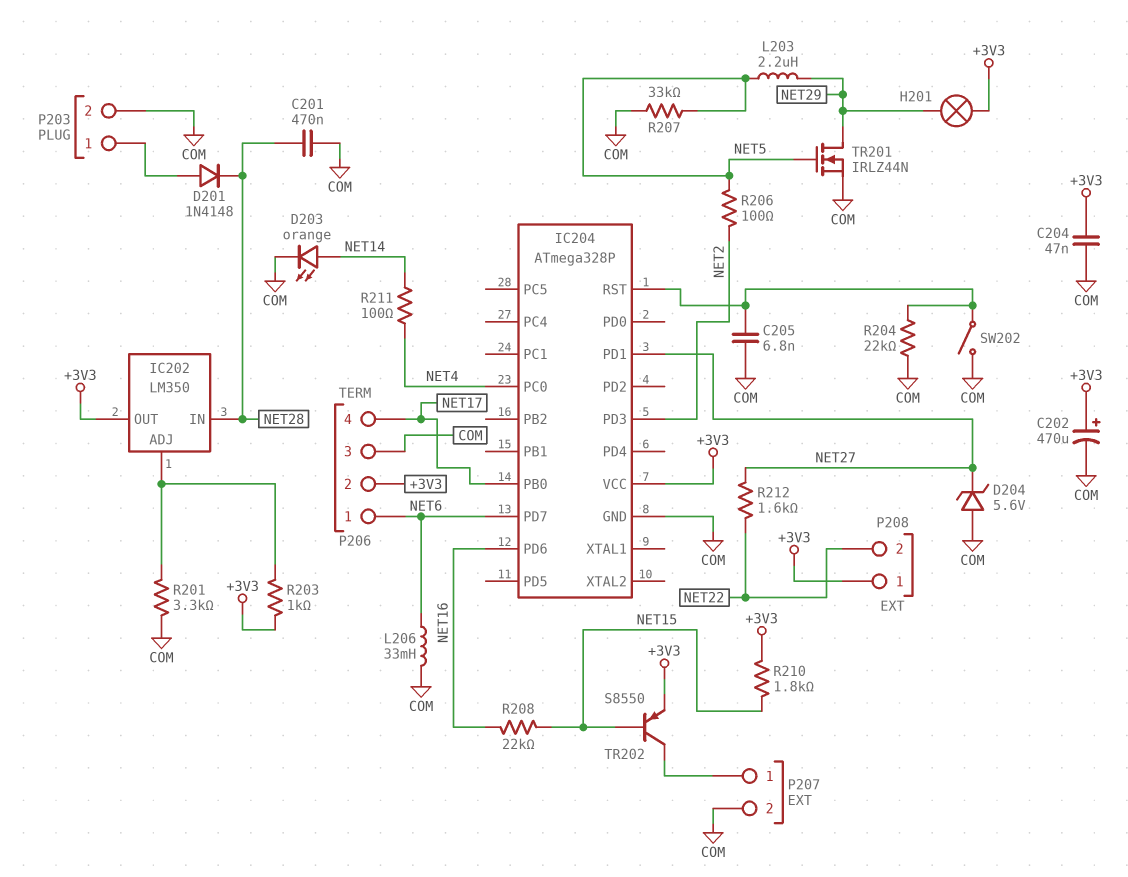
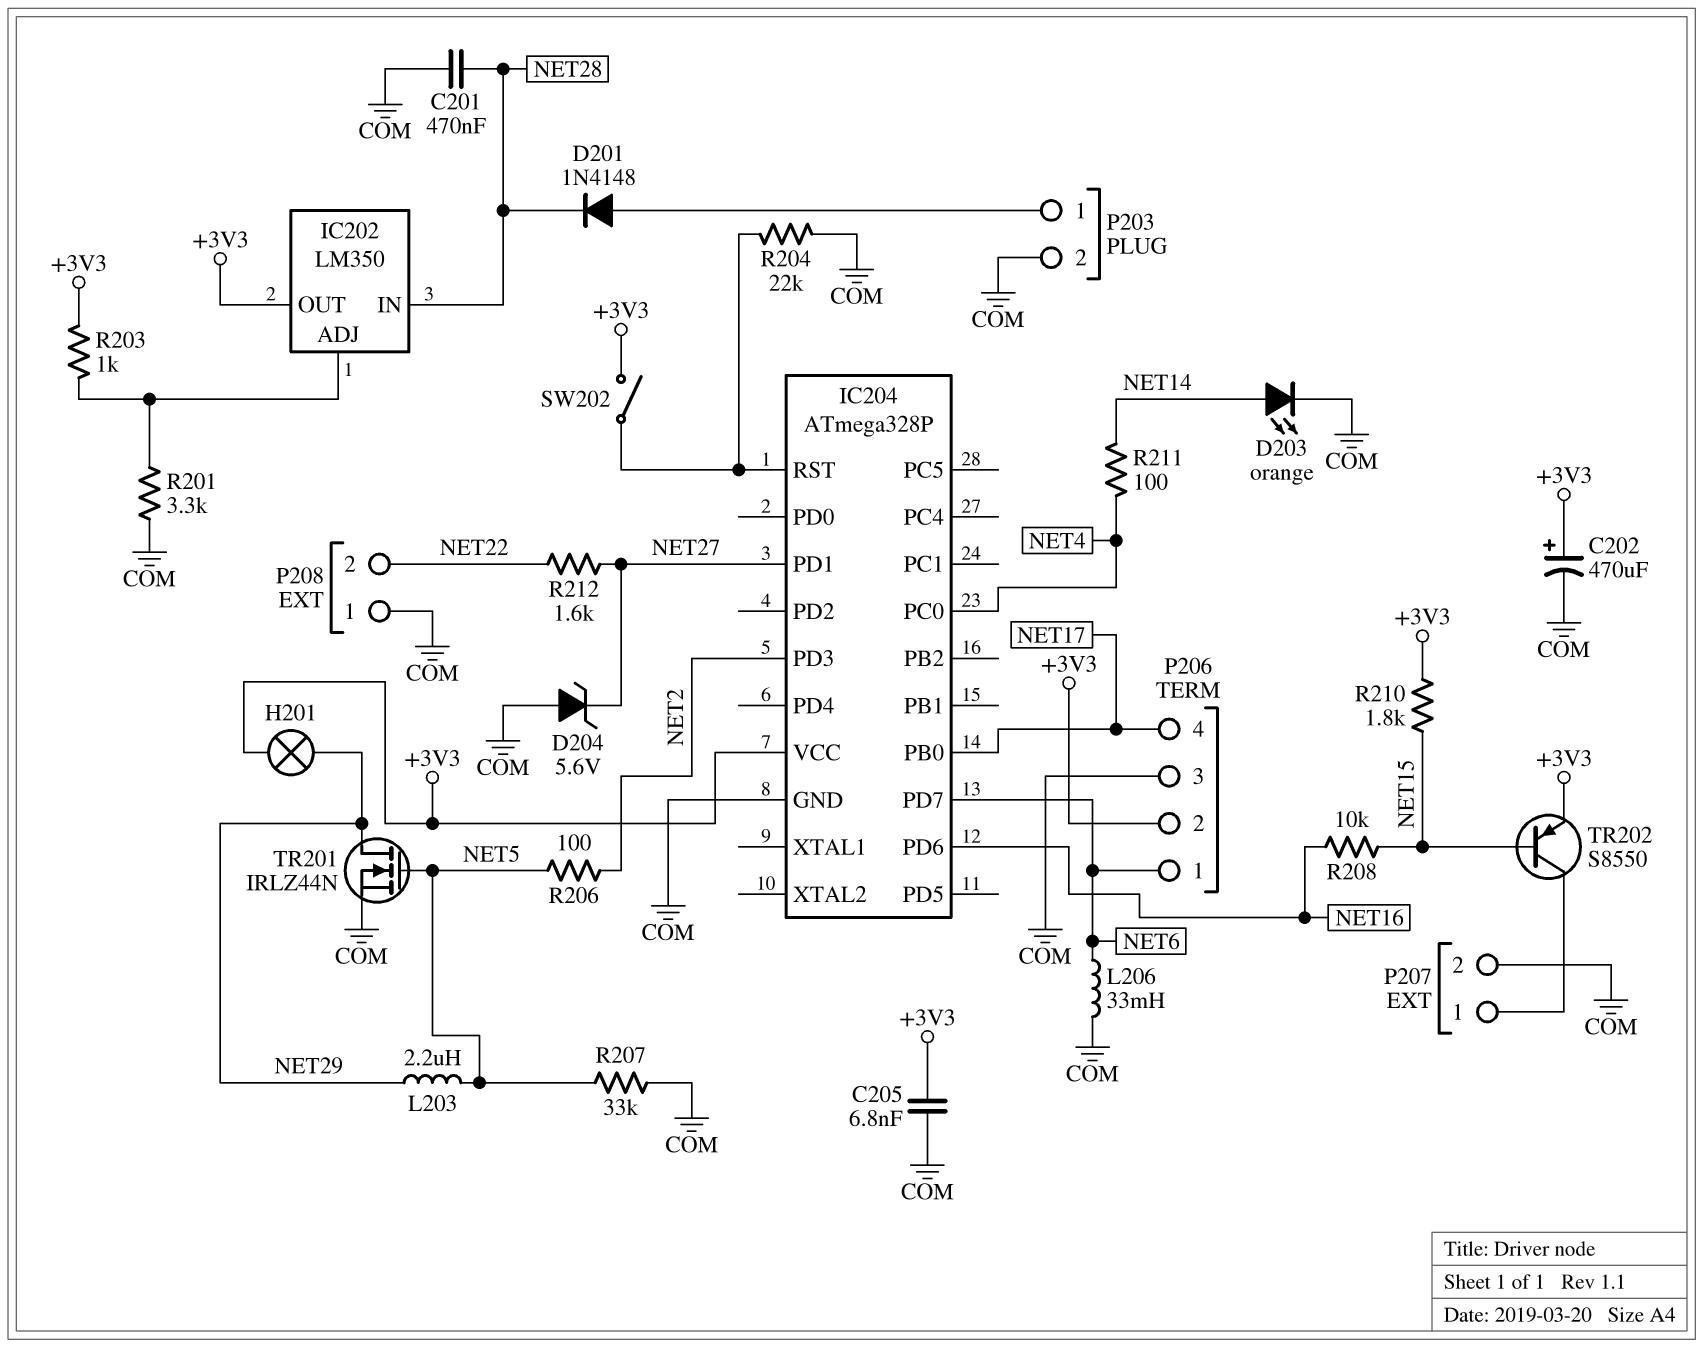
C204: 47nF (+3V3, COM) -> none
C205: 6.8nF (COM, IC204/RST) -> 6.8nF (+3V3, COM)
P208 pin 1: +3V3 -> COM
R208: 22k (NET15, NET16) -> 10k (NET15, NET16)
SW202: switch (COM, IC204/RST) -> switch (+3V3, IC204/RST)

